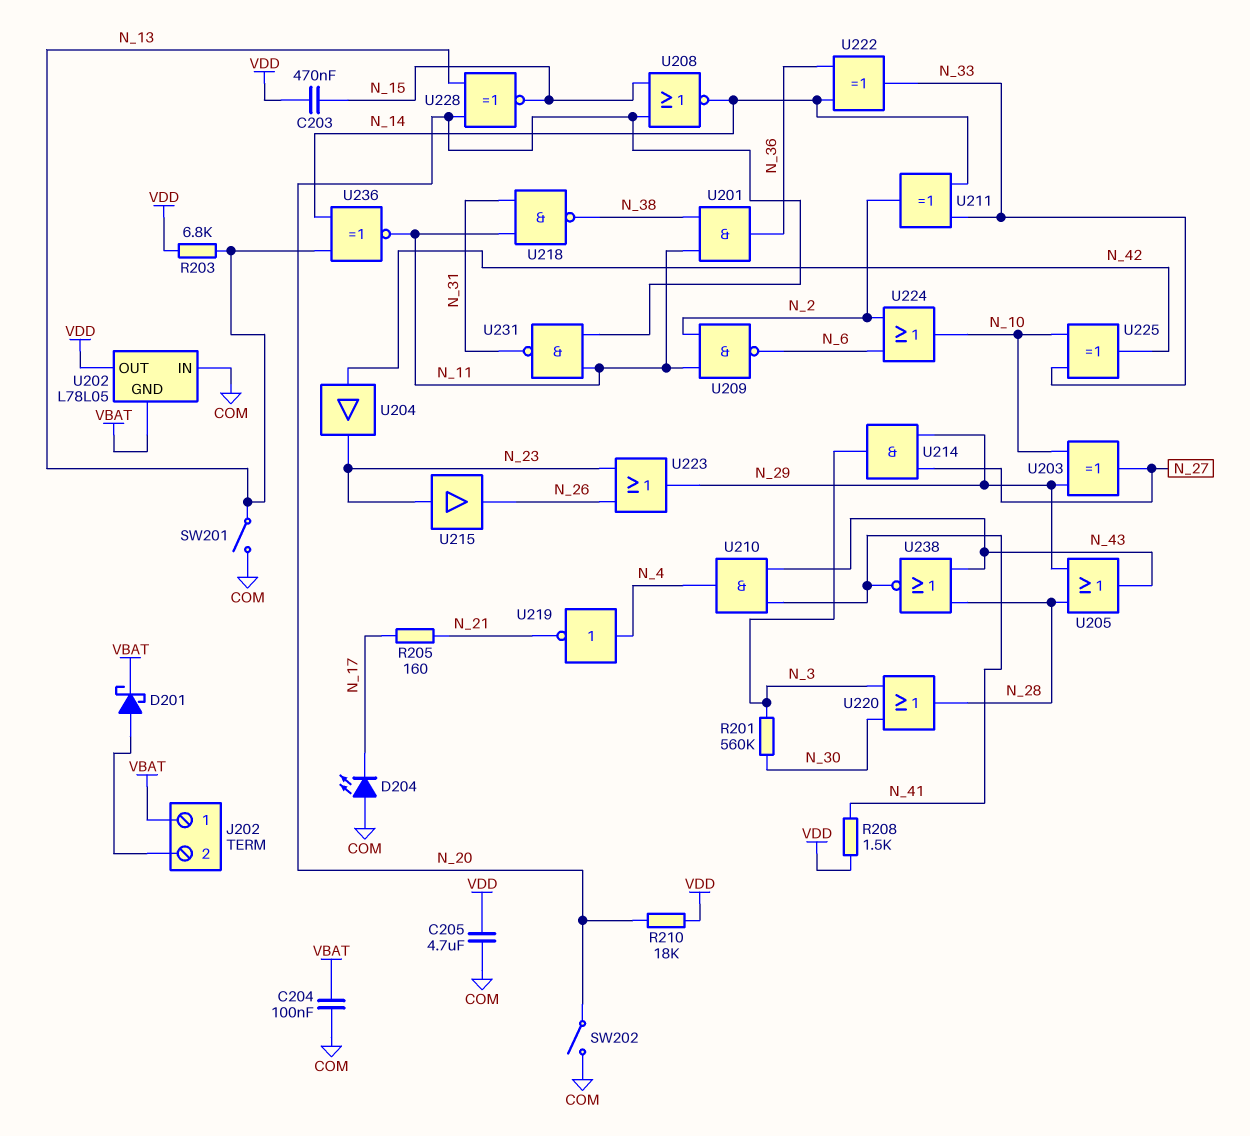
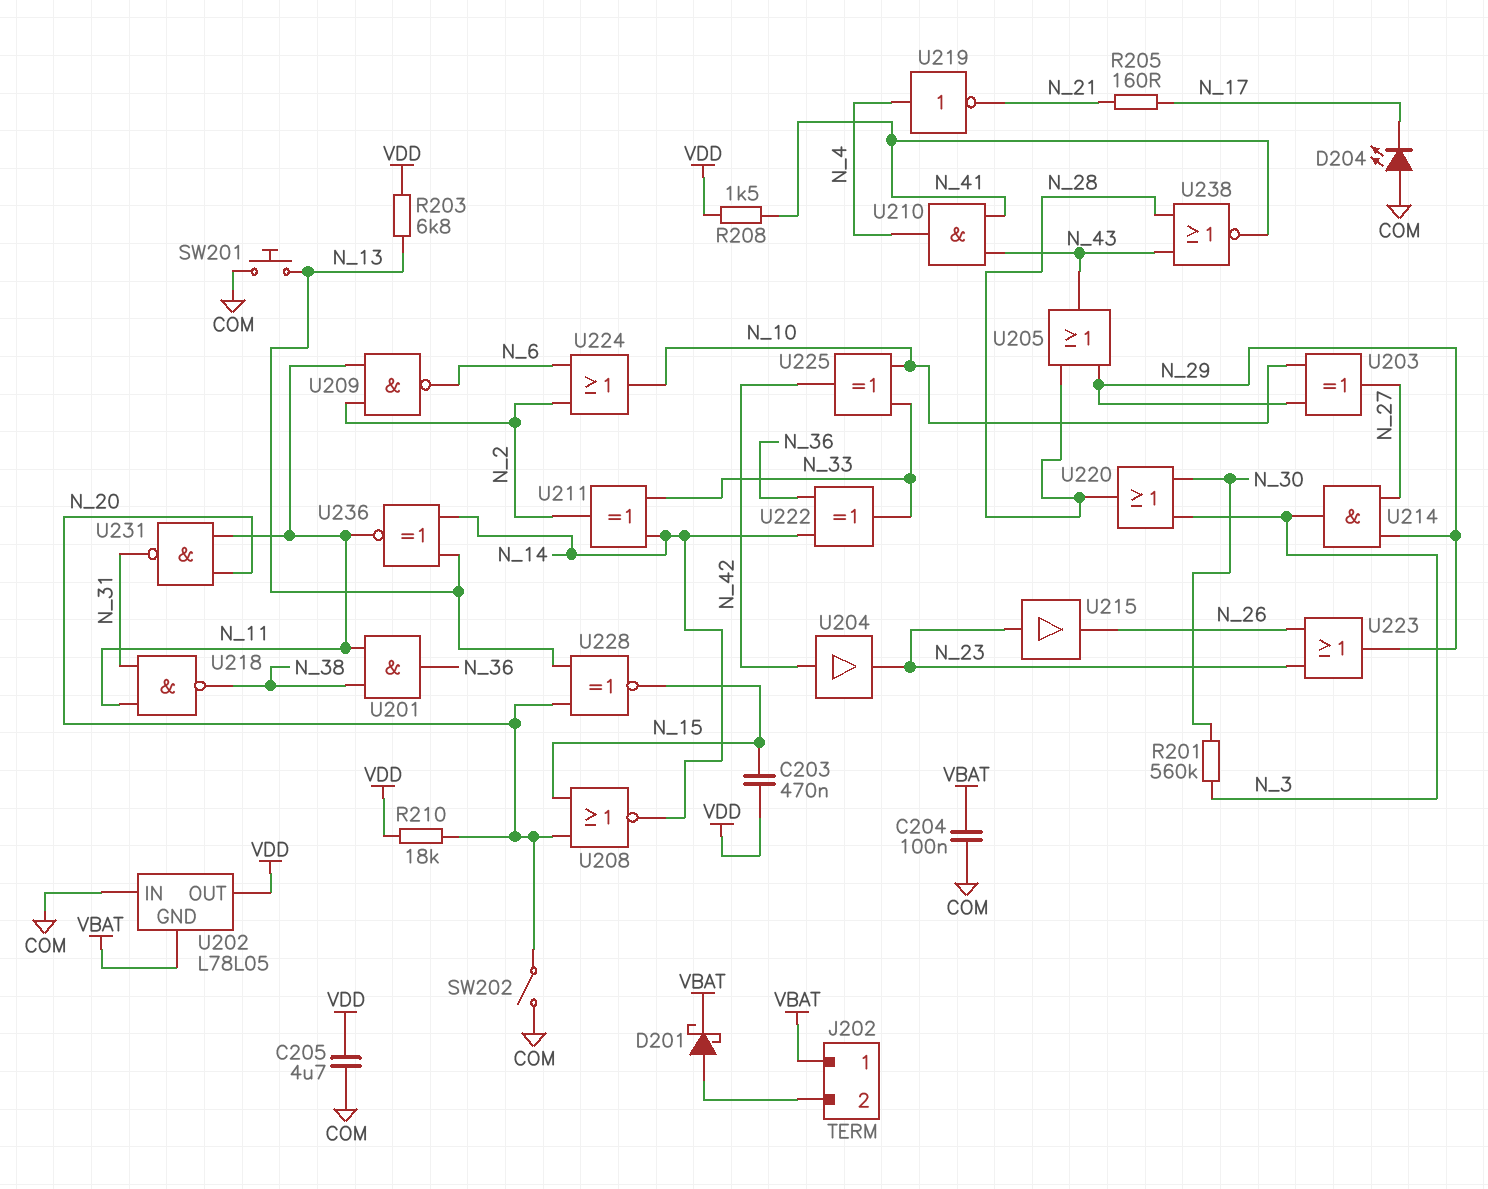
SW201: switch (COM, N_13) -> button (COM, N_13)

